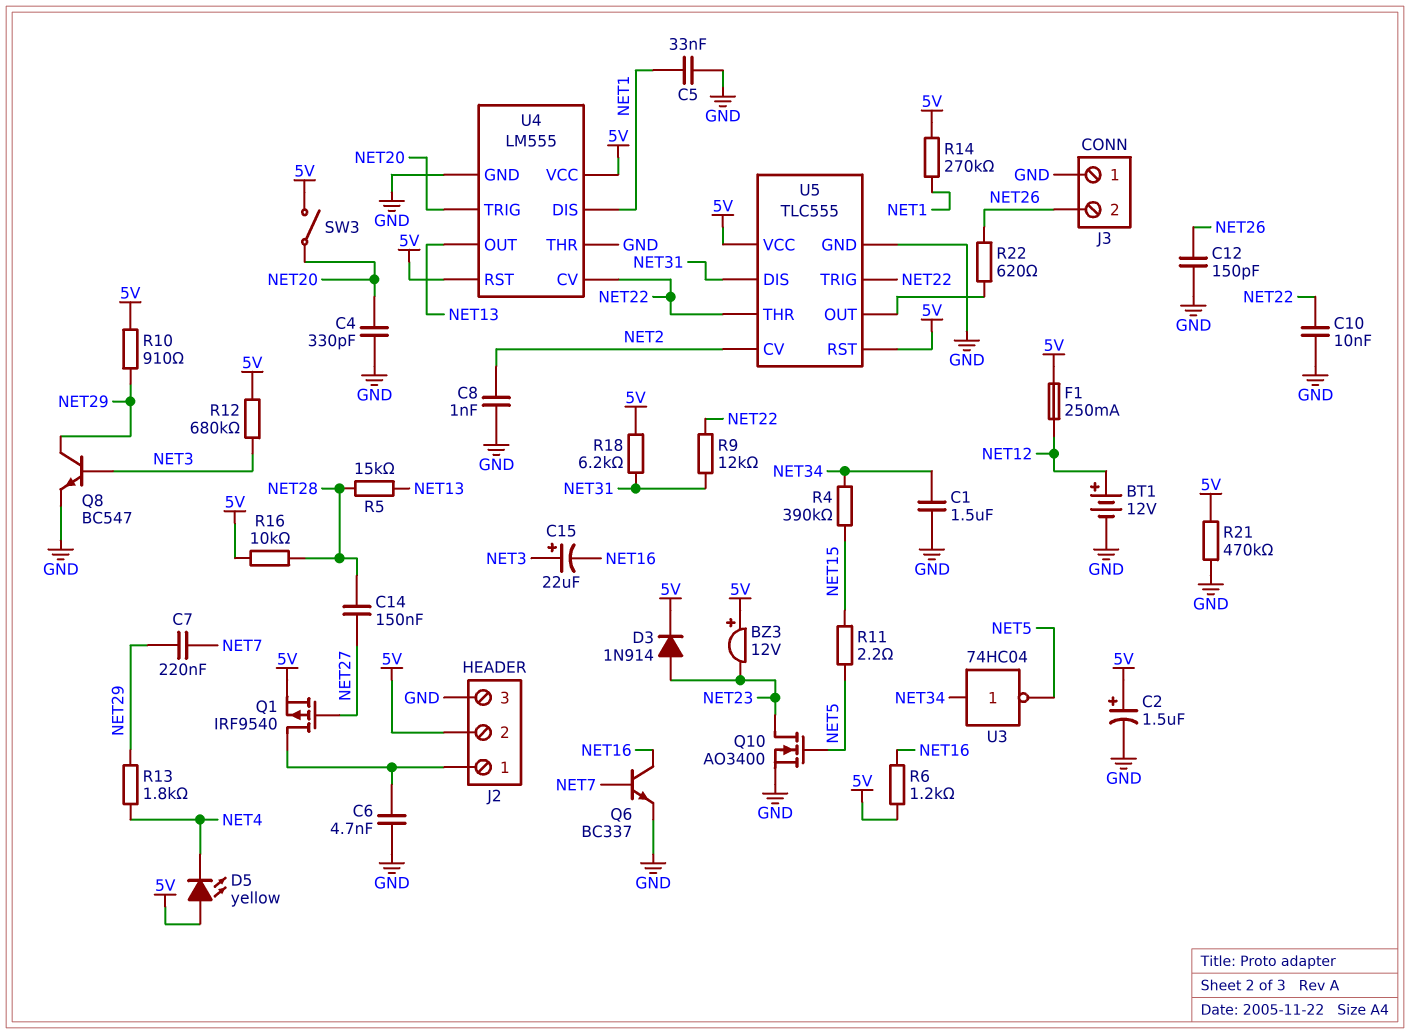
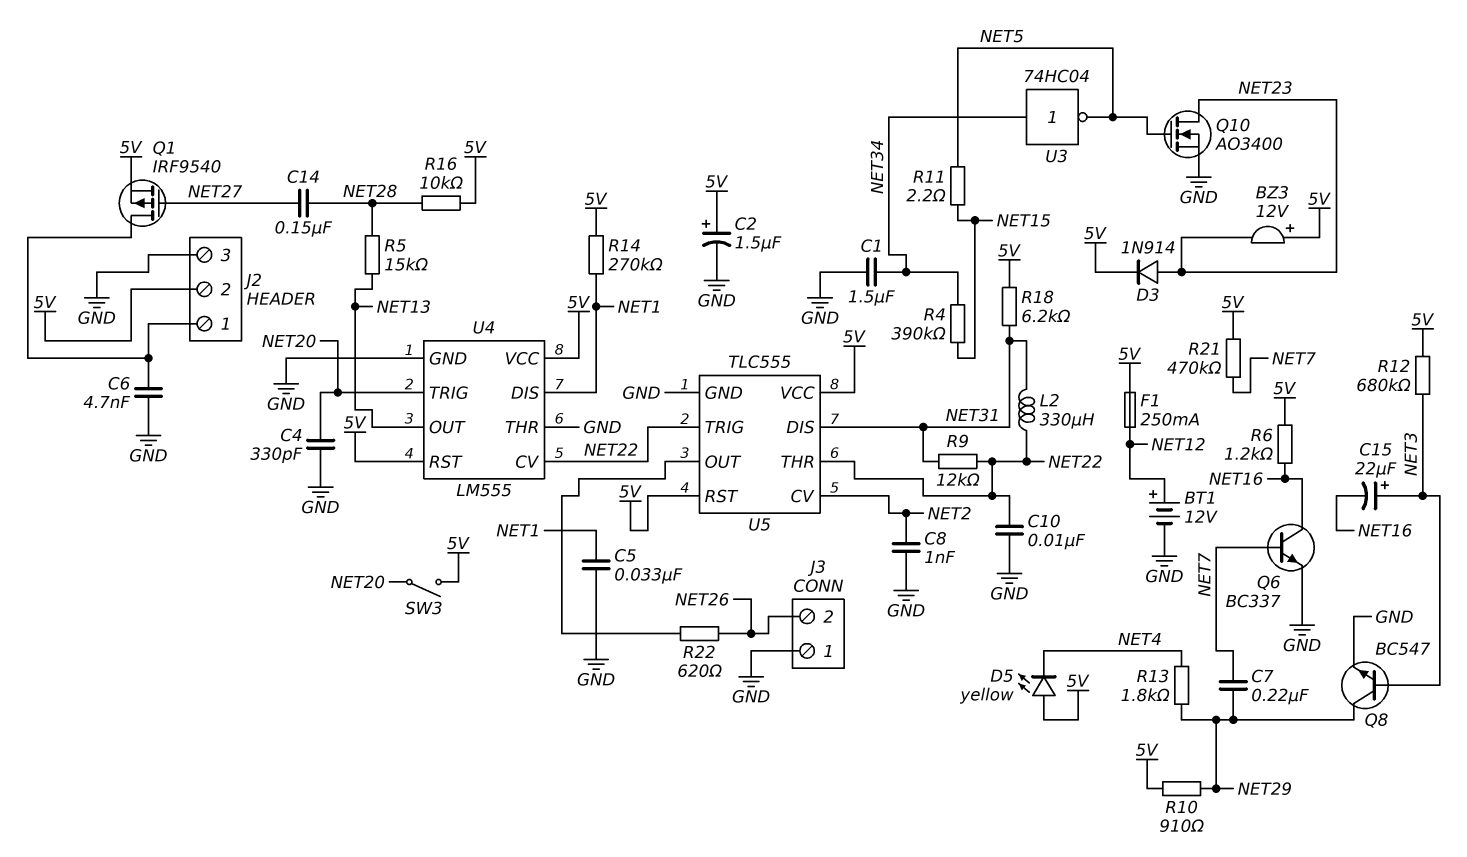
C12: 150pF (GND, NET26) -> none
L2: none -> 330uH (NET22, NET31)
R21: 470k (5V, GND) -> 470k (5V, NET7)

